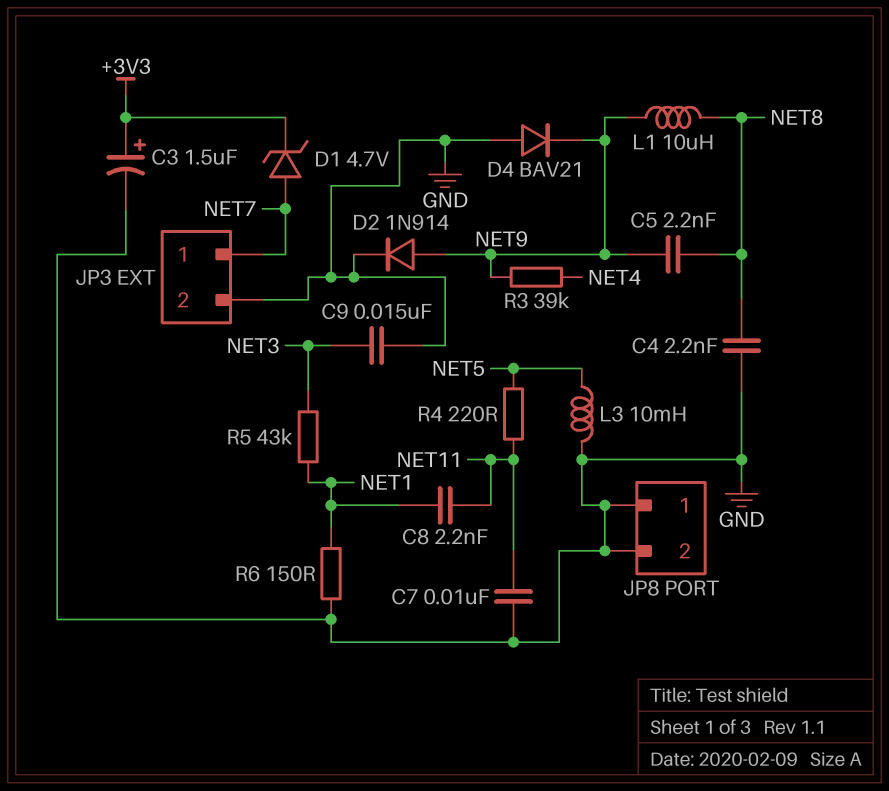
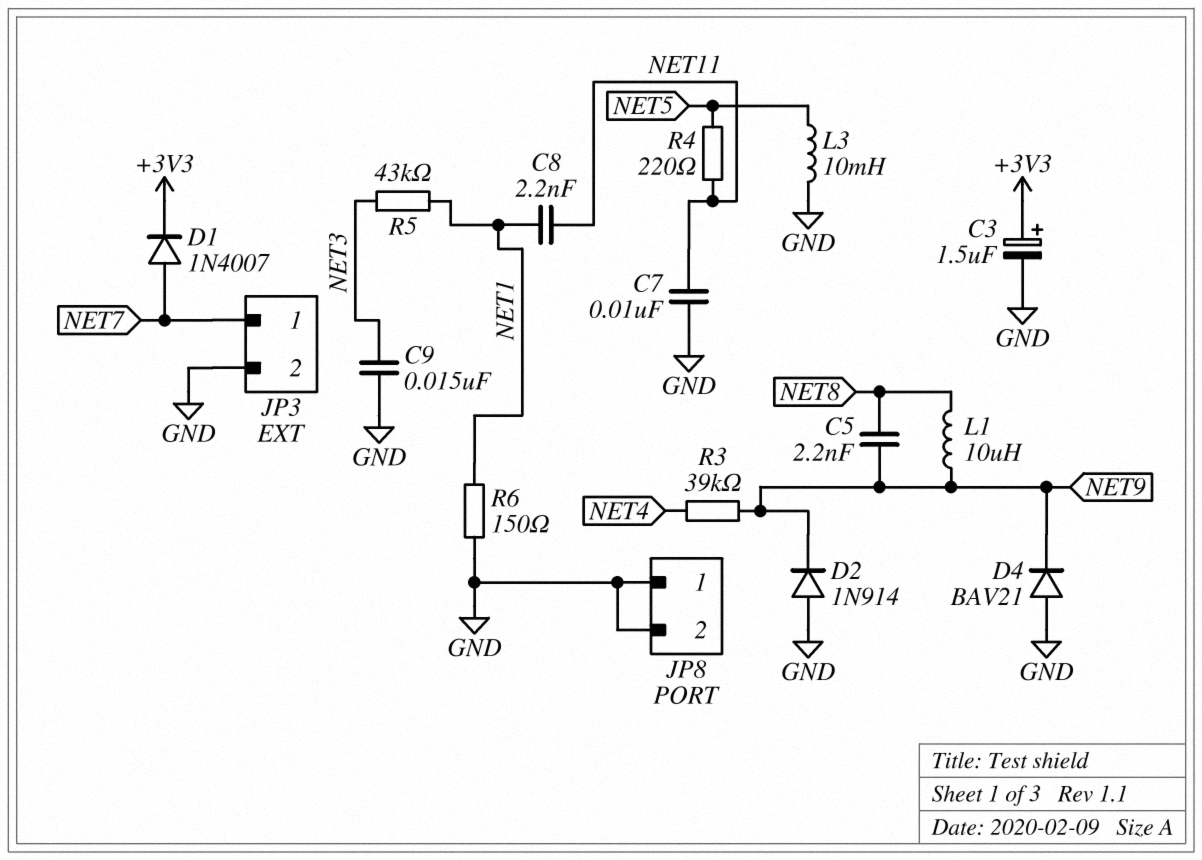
C4: 2.2nF (GND, NET8) -> none
D1: zener 4.7V (A NET7, K +3V3) -> diode 1N4007 (A NET7, K +3V3)
D2: diode 1N914 (A NET9, K GND) -> diode 1N914 (A GND, K NET9)

